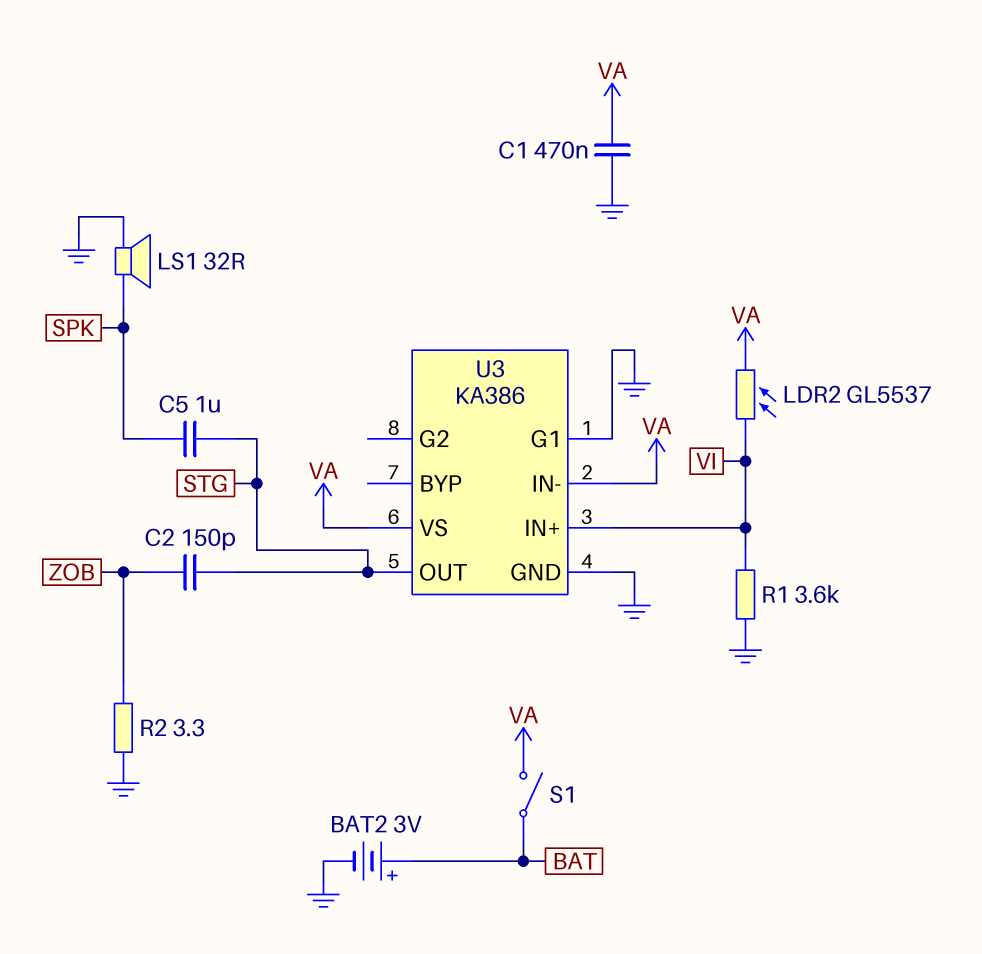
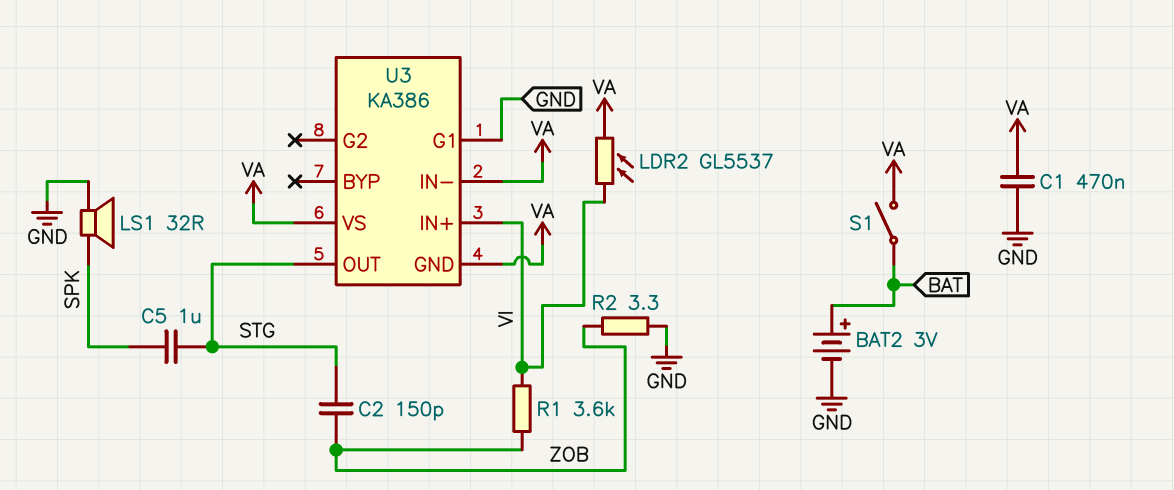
R1: 3.6k (GND, VI) -> 3.6k (VI, ZOB)
U3 pin GND: GND -> VA

